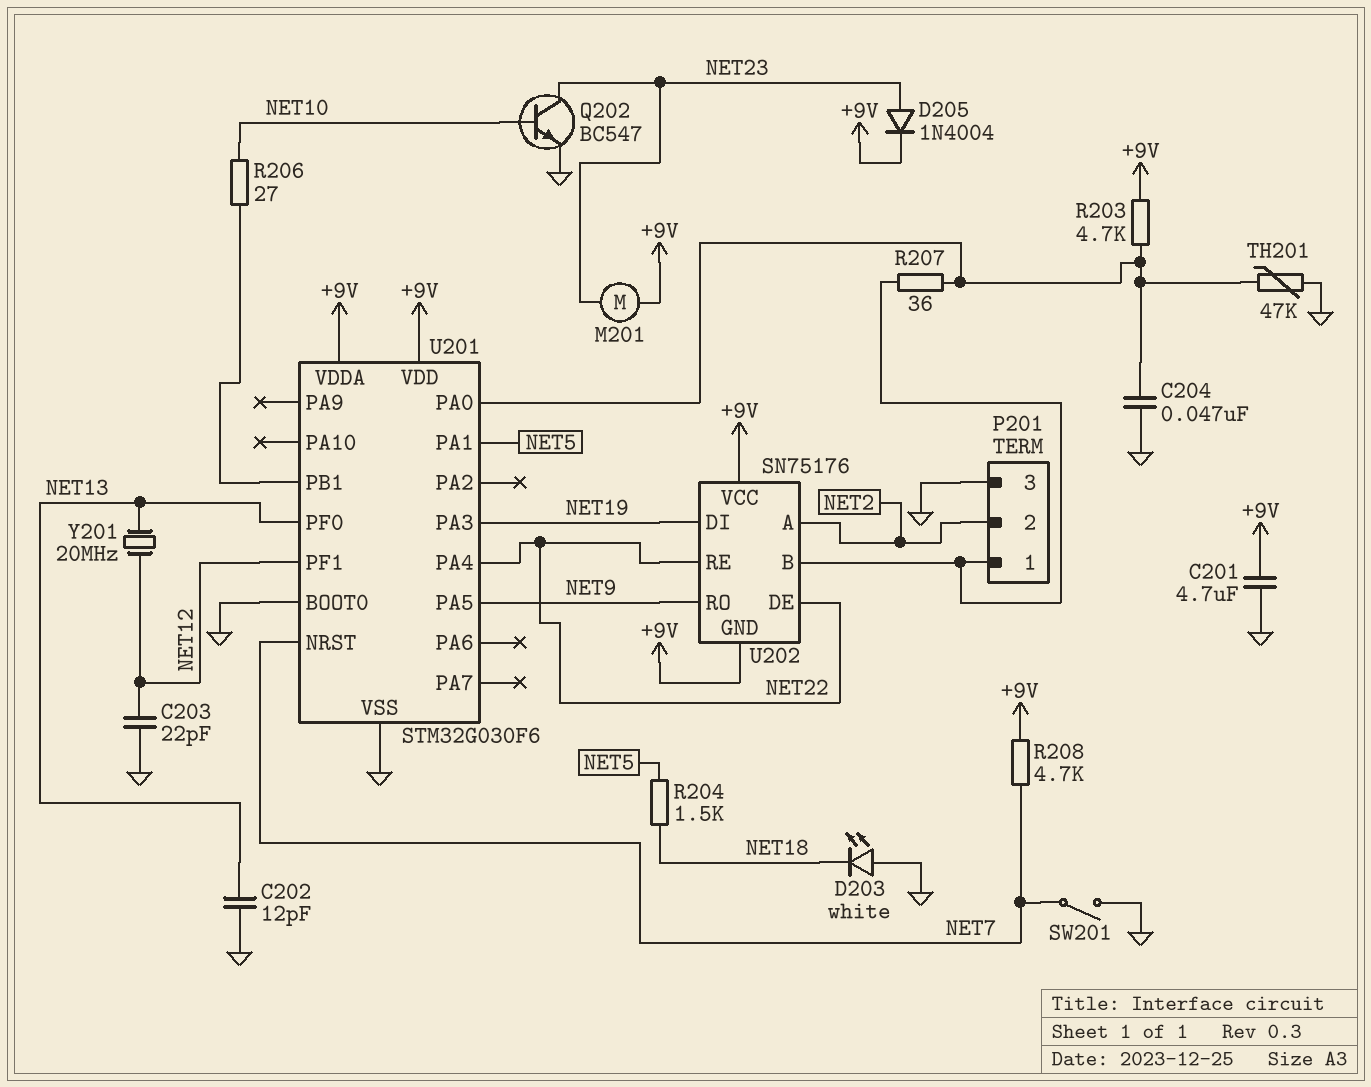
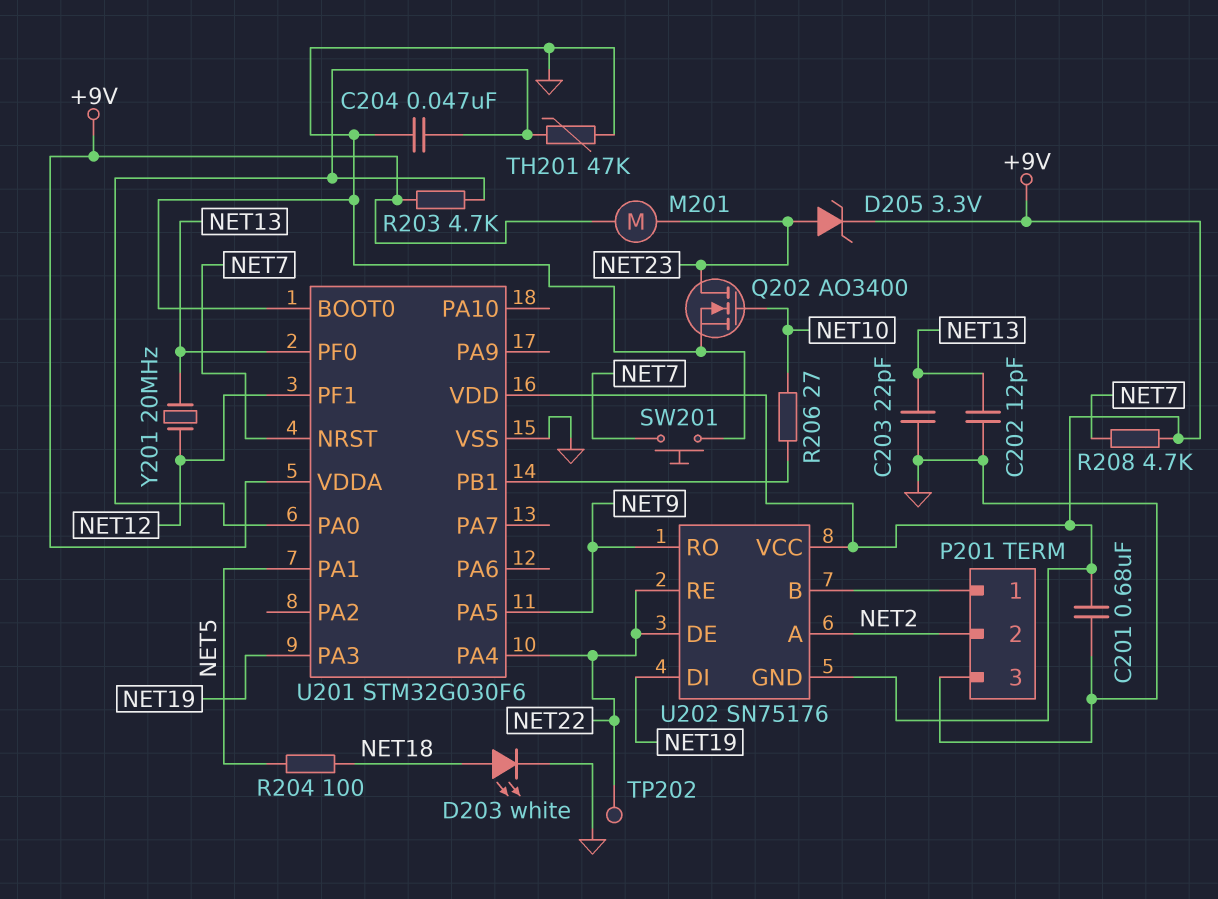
C201: 4.7uF (+9V, GND) -> 680nF (+9V, GND)
C203: 22pF (GND, NET12) -> 22pF (GND, NET13)
D203: LED white (A GND, K NET18) -> LED white (A NET18, K GND)
D205: diode 1N4004 (A NET23, K +9V) -> zener 3.3V (A NET23, K +9V)
Q202: NPN BC547 (B NET10, C NET23, E GND) -> NMOS AO3400 (G NET10, D NET23, S GND)
R204: 1.5k (NET5, NET18) -> 100 (NET5, NET18)
R207: 36 (P201/1, U201/PA0) -> none
SW201: switch (GND, NET7) -> button (GND, NET7)
TP202: none -> test point (NET22)

